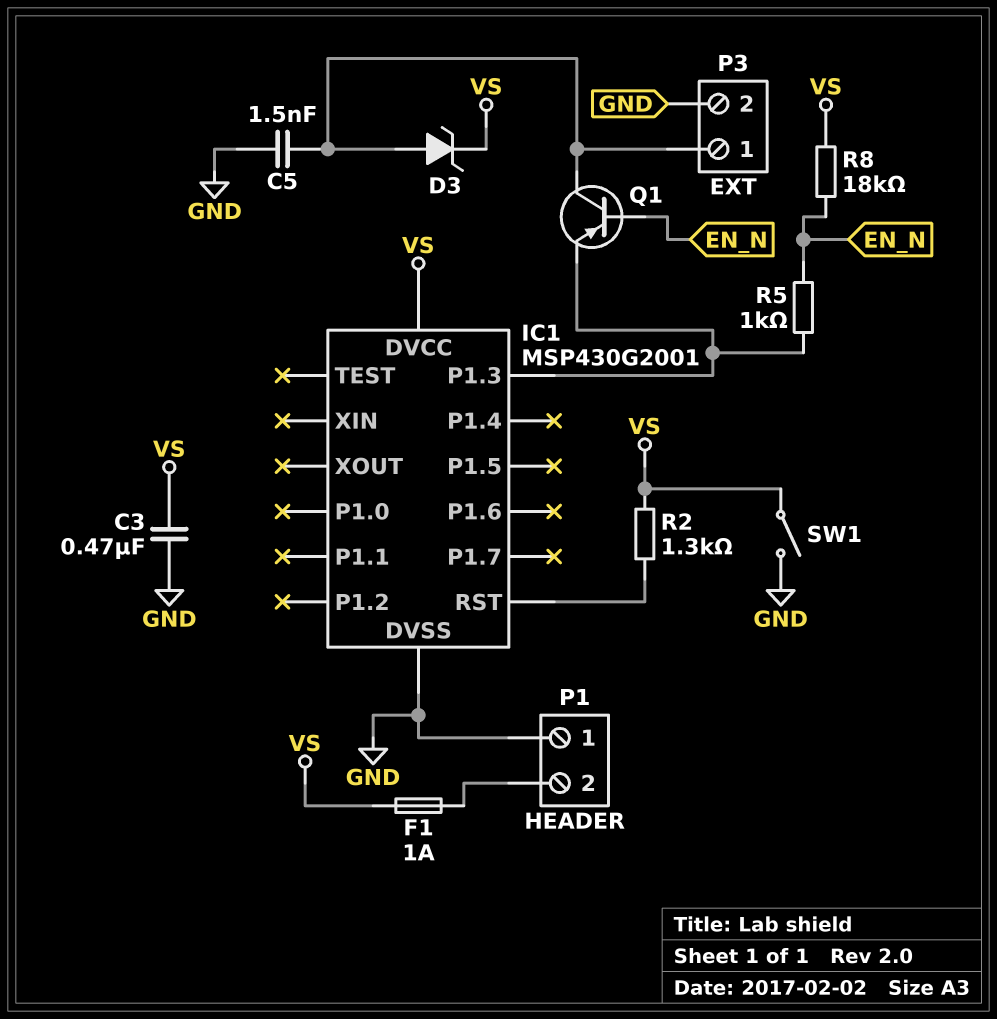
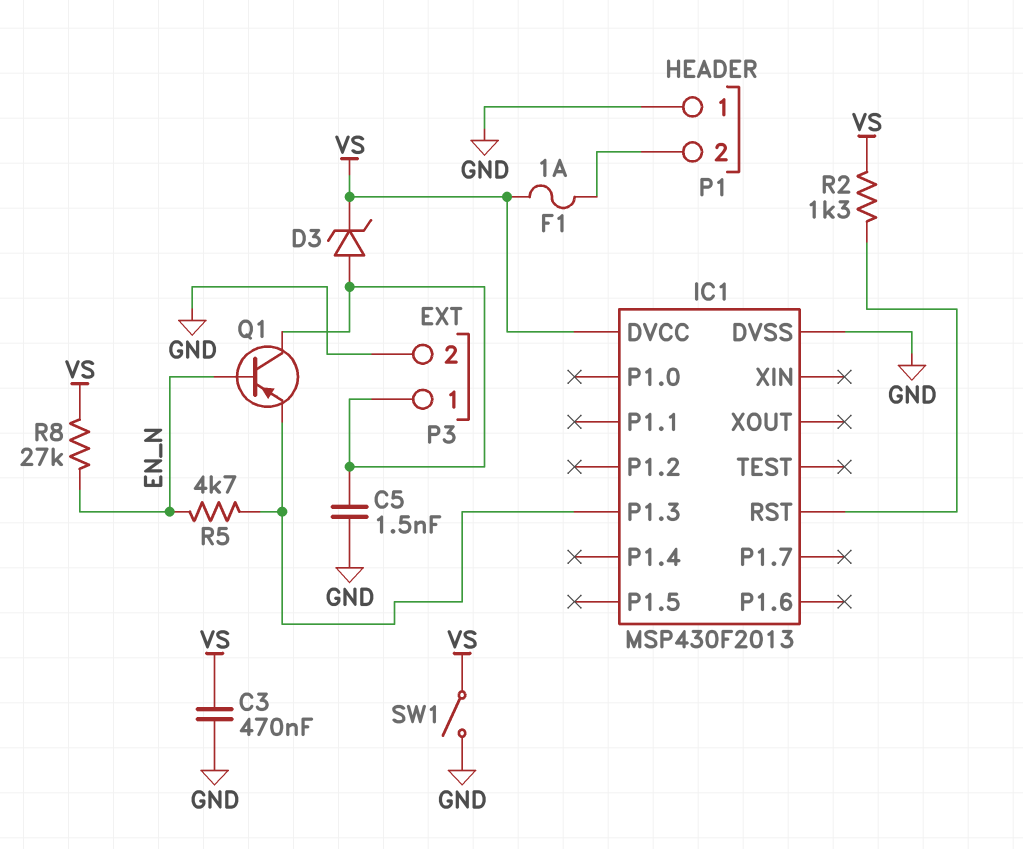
IC1: MSP430G2001 -> MSP430F2013
R5: 1k (EN_N, IC1/P1.3) -> 4.7k (EN_N, IC1/P1.3)
R8: 18k (EN_N, VS) -> 27k (EN_N, VS)

